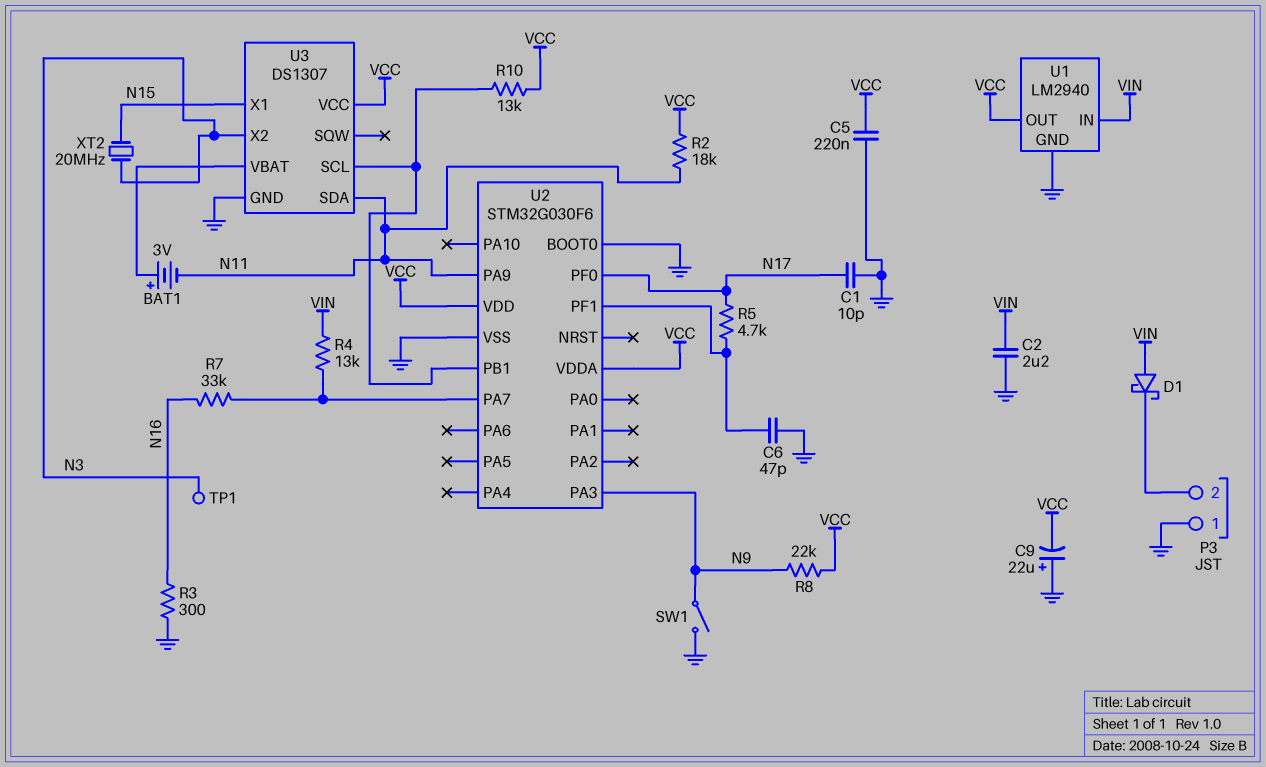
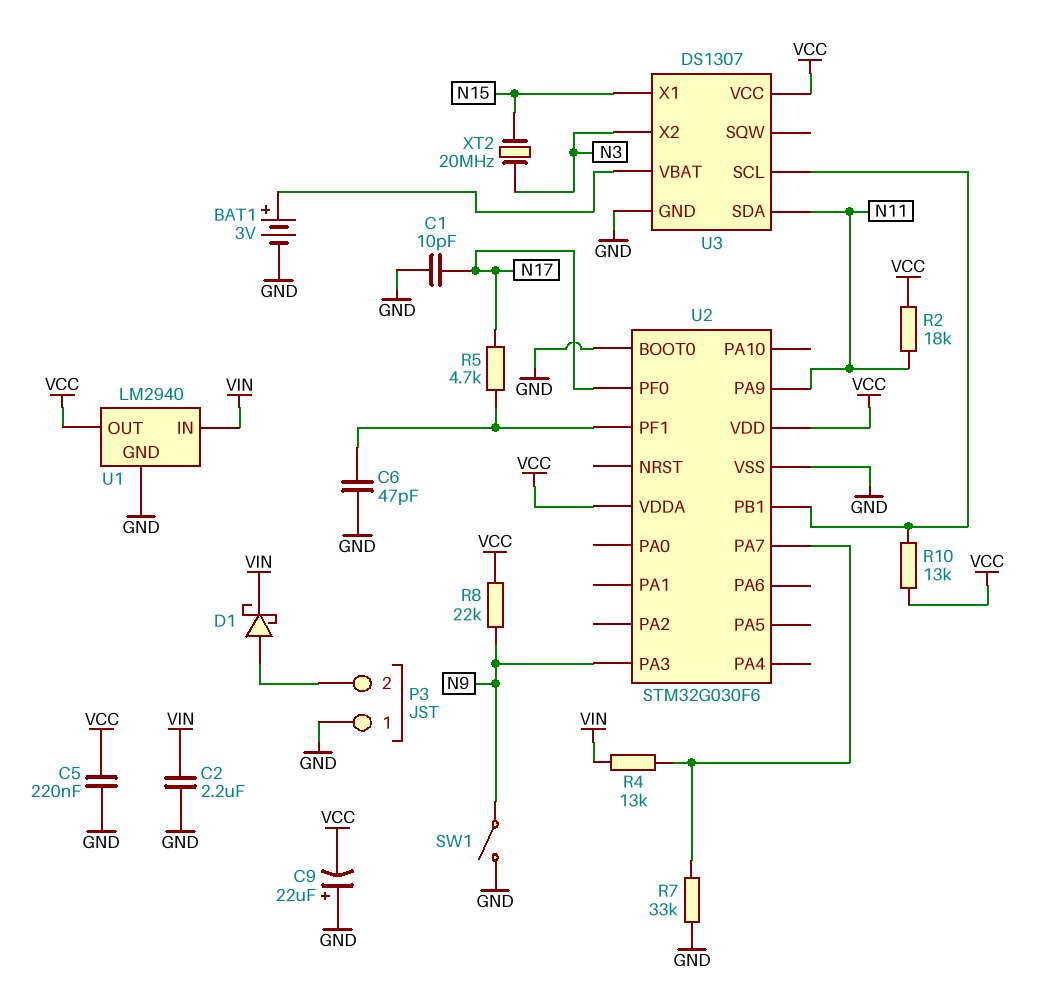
BAT1: 3V (plus U3/VBAT, minus N11) -> 3V (plus U3/VBAT, minus GND)
D1: schottky (A VIN, K P3/2) -> schottky (A P3/2, K VIN)
R3: 300 (GND, N16) -> none
R7: 33k (N16, U2/PA7) -> 33k (GND, U2/PA7)
TP1: test point (N3) -> none

